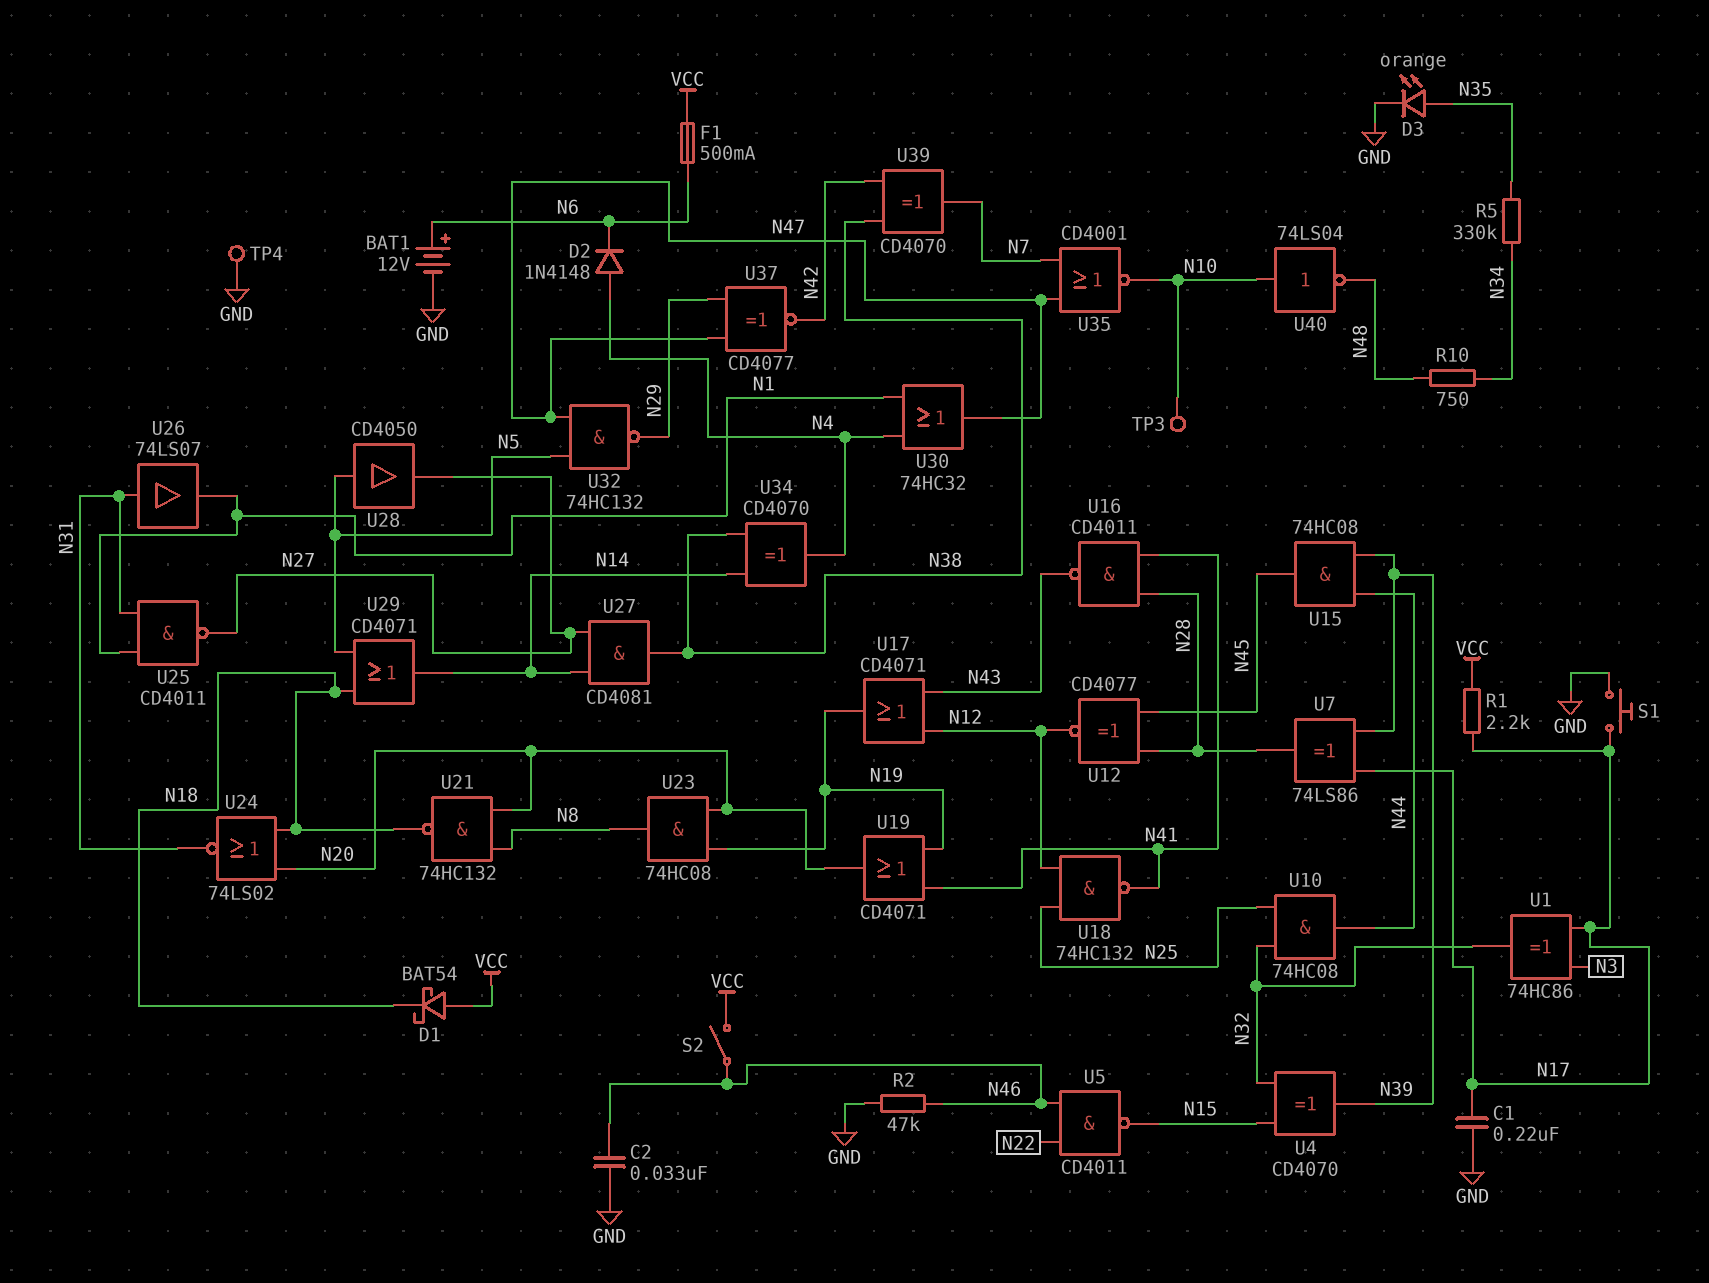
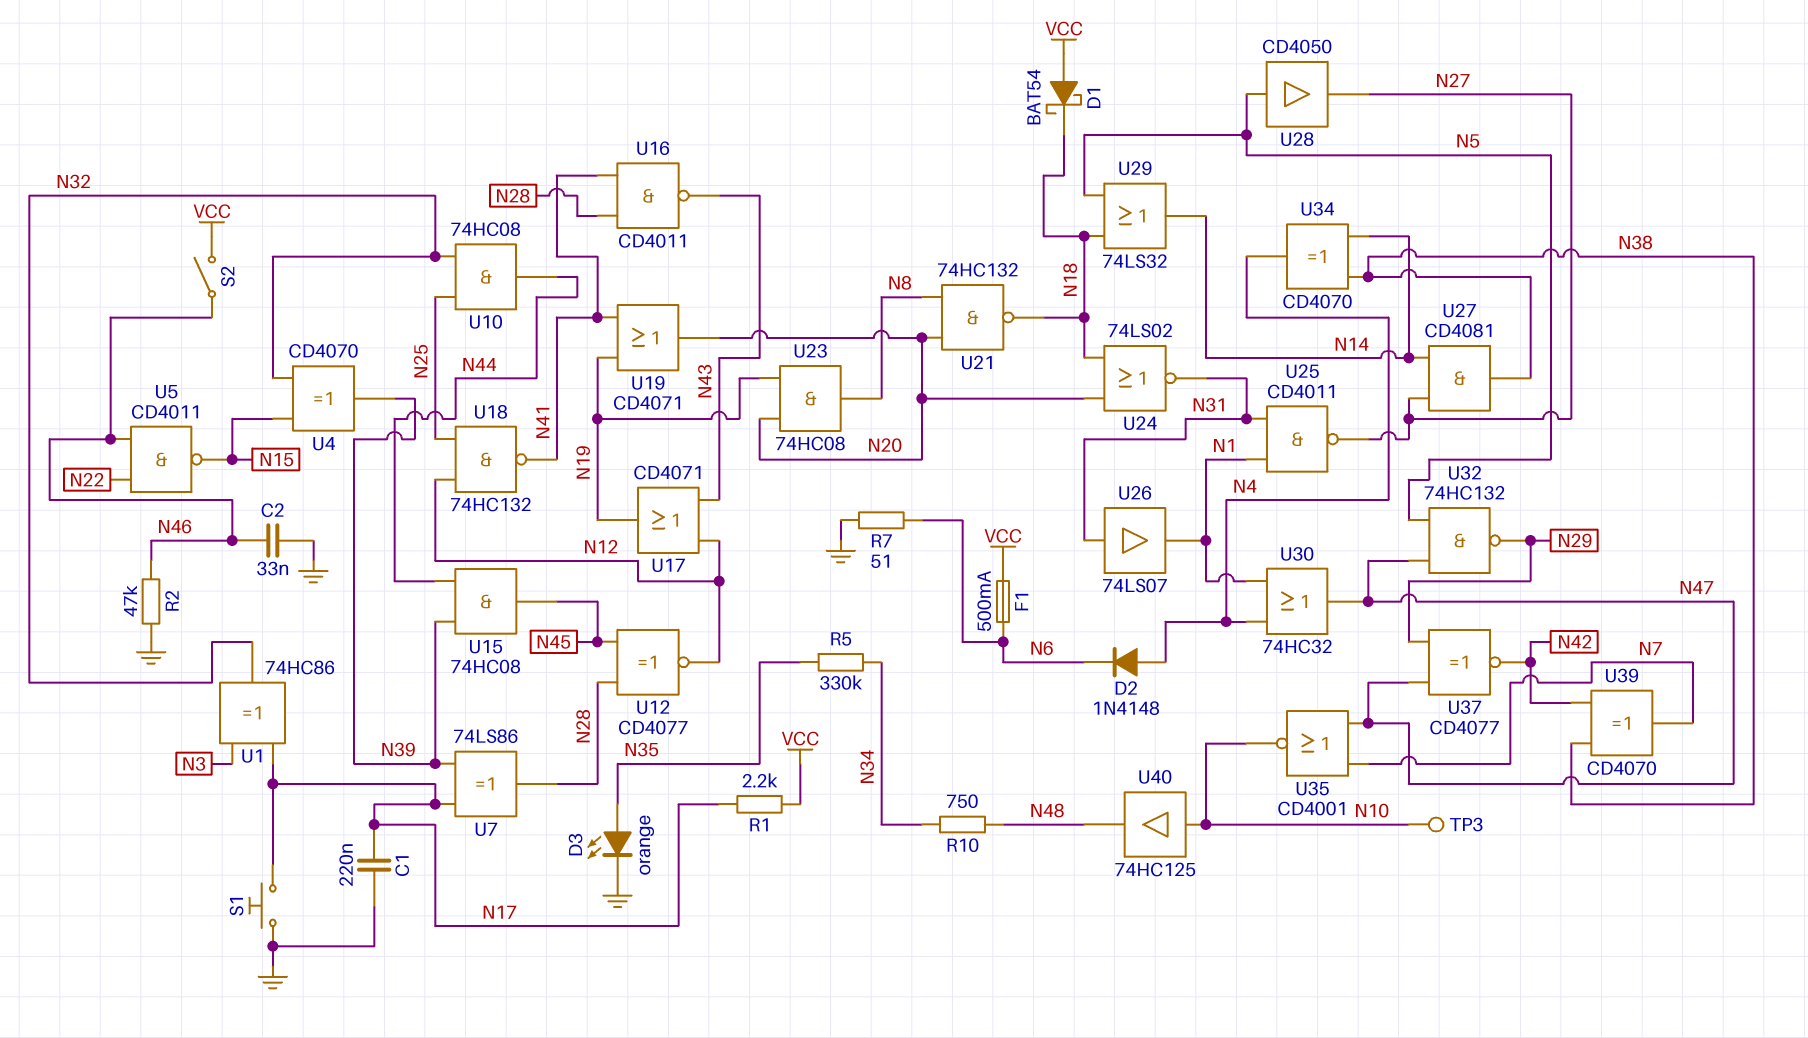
BAT1: 12V (plus N6, minus GND) -> none
R7: none -> 51 (GND, N6)
TP4: test point (GND) -> none
U29: OR CD4071 (in N5, in N18, out N14) -> OR 74LS32 (in N5, in N18, out N14)
U40: NOT 74LS04 (in N10, out N48) -> buffer 74HC125 (in N10, out N48)

